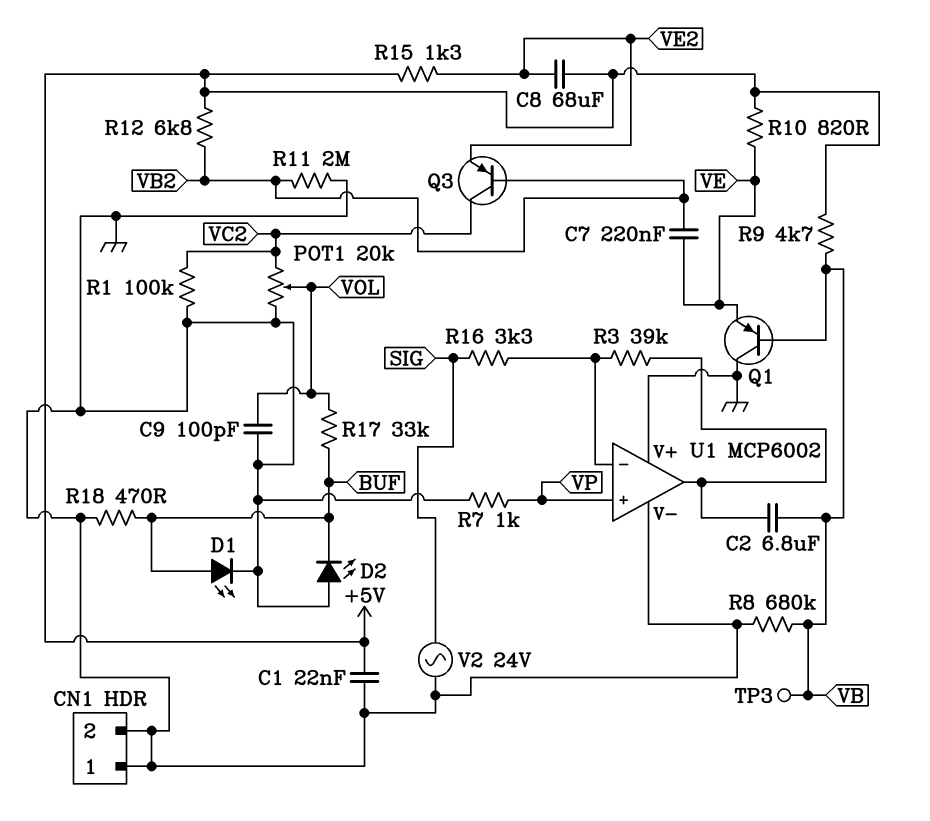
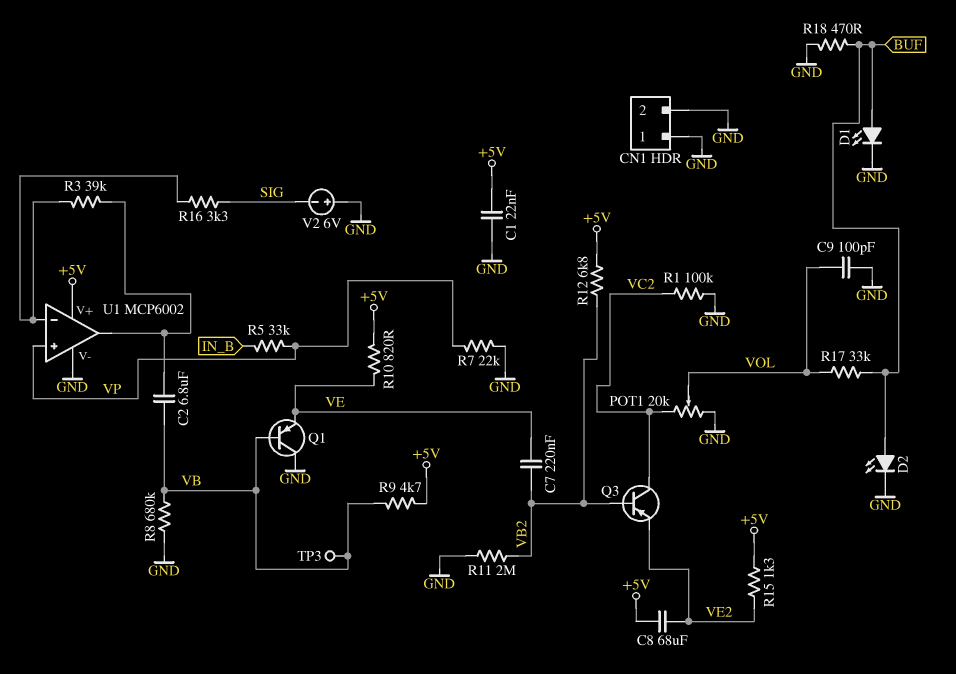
D2: LED (A GND, K BUF) -> LED (A BUF, K GND)
R5: none -> 33k (IN_B, VP)
R7: 1k (GND, VP) -> 22k (GND, VP)
U1 pin V+: GND -> +5V
V2: AC 24V (GND, SIG) -> 6V (plus GND, minus SIG)

